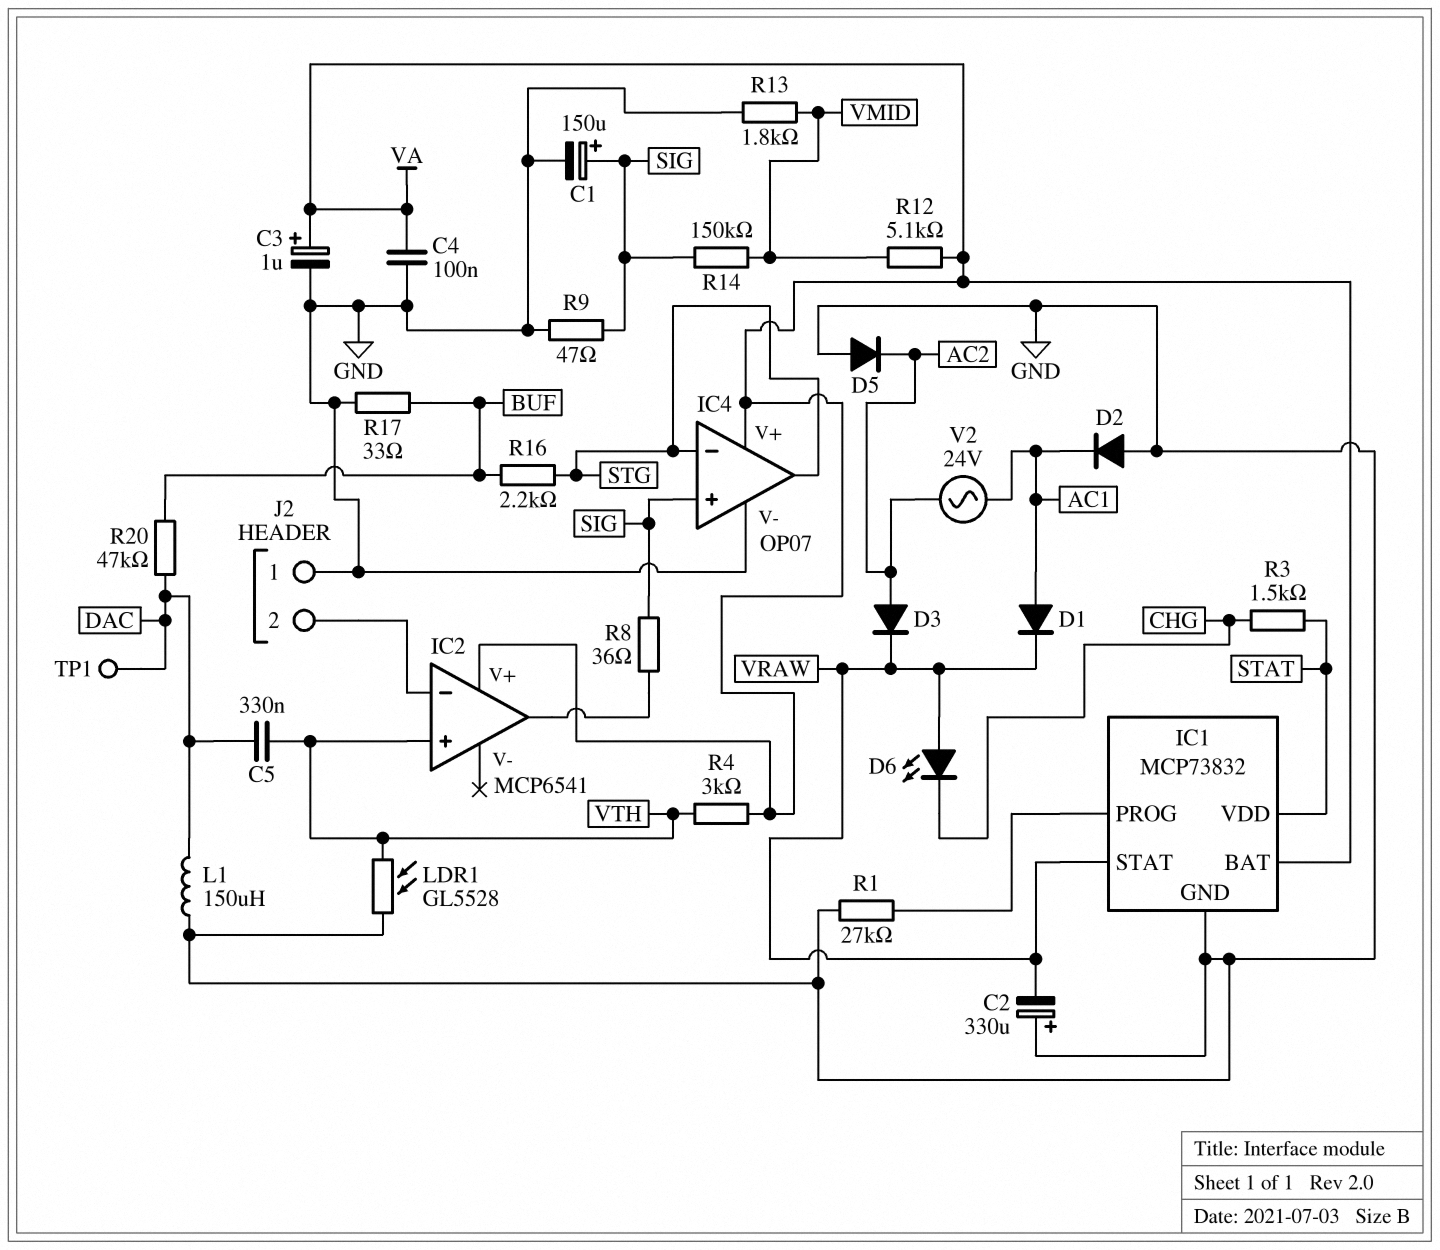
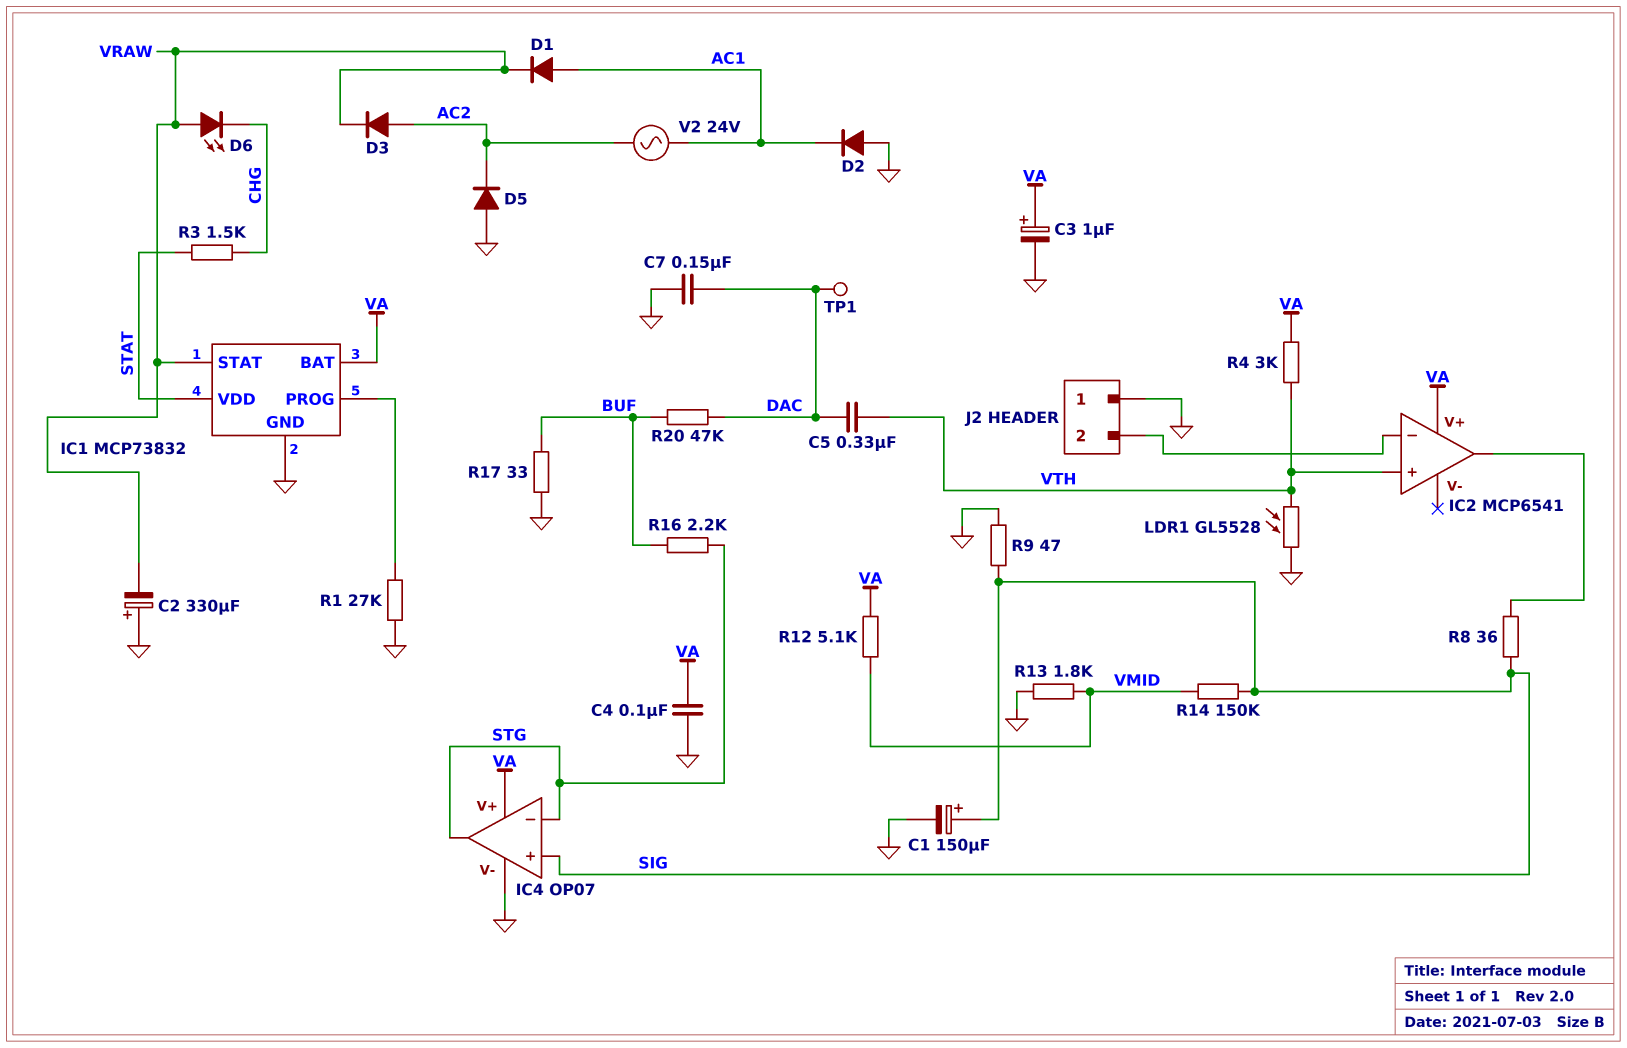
C7: none -> 150nF (DAC, GND)
L1: 150uH (DAC, GND) -> none

